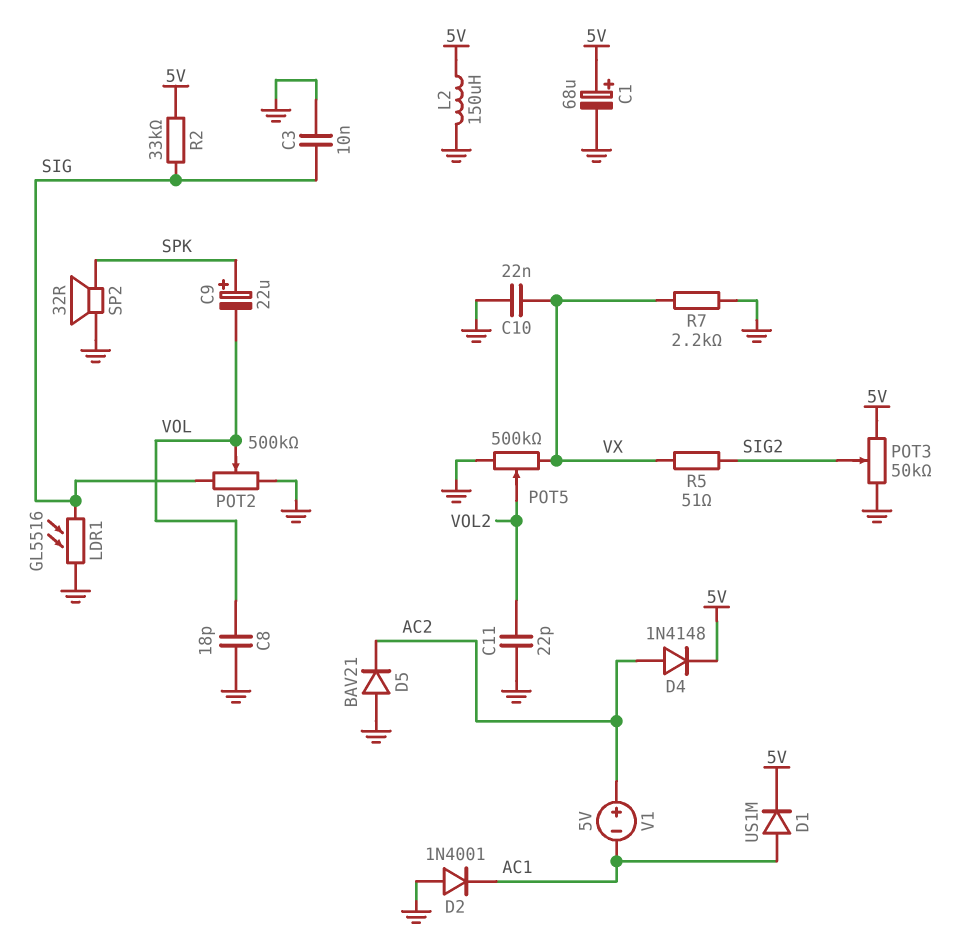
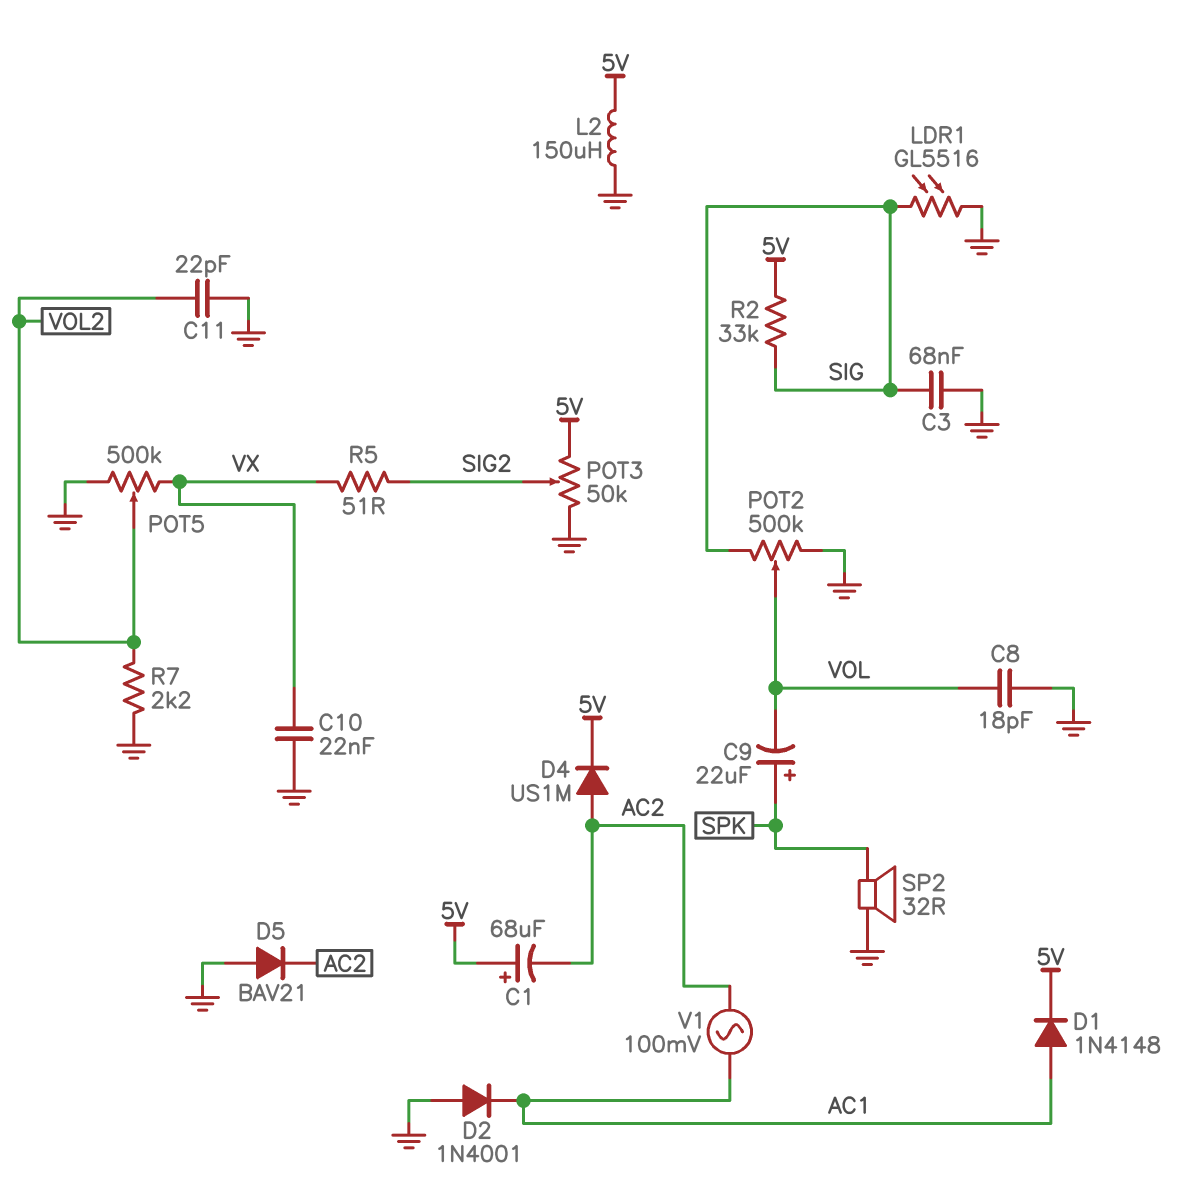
C1: 68uF (plus 5V, minus GND) -> 68uF (plus 5V, minus AC2)
C3: 10nF (GND, SIG) -> 68nF (GND, SIG)
D1: diode US1M (A AC1, K 5V) -> diode 1N4148 (A AC1, K 5V)
D4: diode 1N4148 (A AC2, K 5V) -> diode US1M (A AC2, K 5V)
R7: 2.2k (GND, VX) -> 2.2k (GND, VOL2)
V1: 5V (plus AC2, minus AC1) -> AC 100mV (AC1, AC2)

